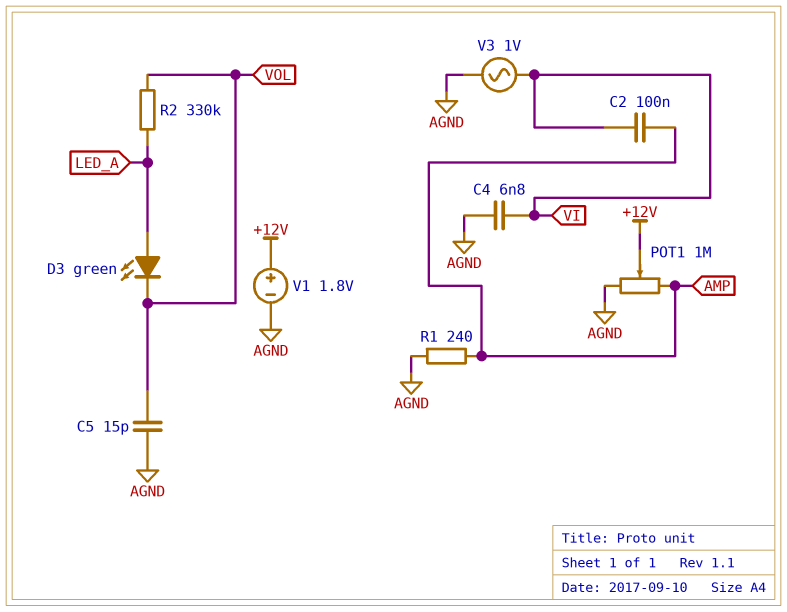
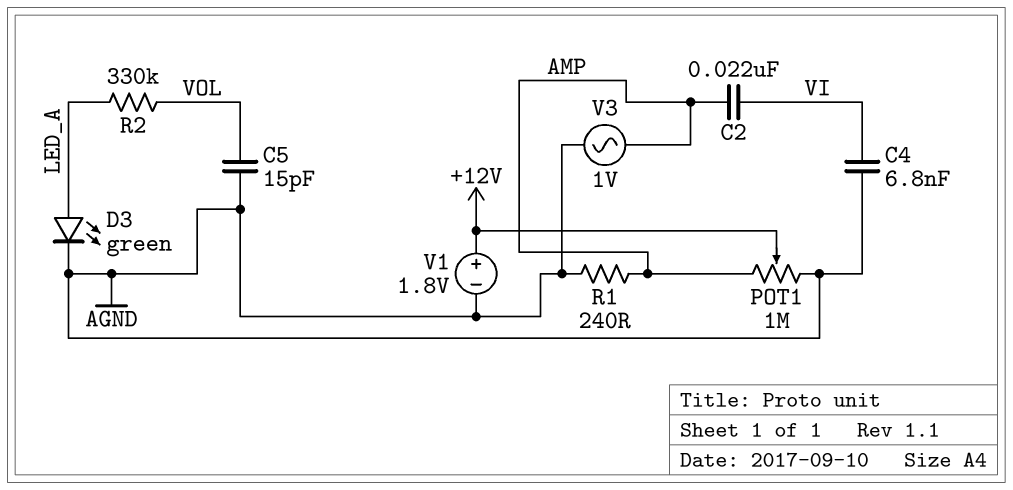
C2: 100nF (AMP, VI) -> 22nF (AMP, VI)
D3: LED green (A LED_A, K VOL) -> LED green (A LED_A, K AGND)
V3: AC 1V (AGND, VI) -> AC 1V (AGND, AMP)

